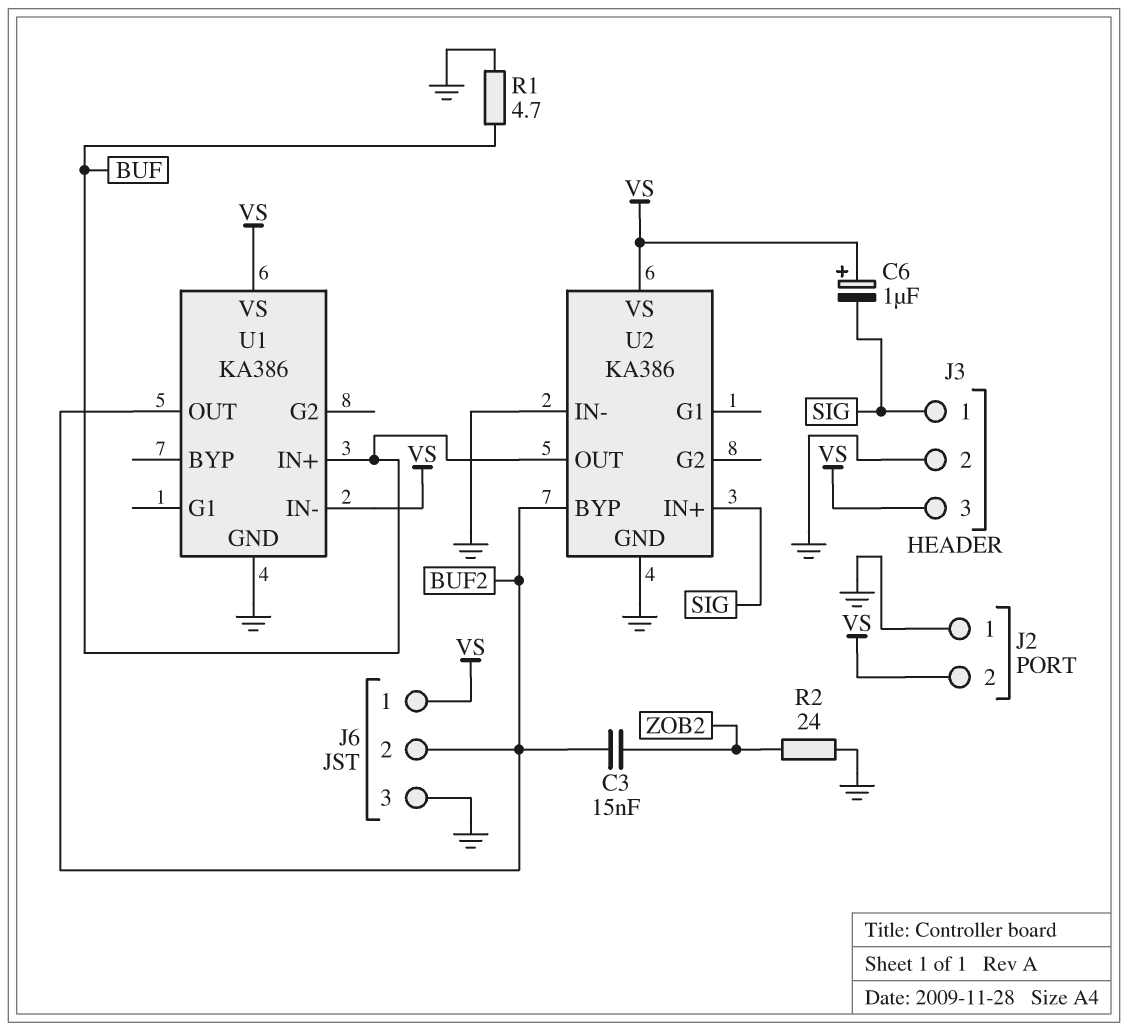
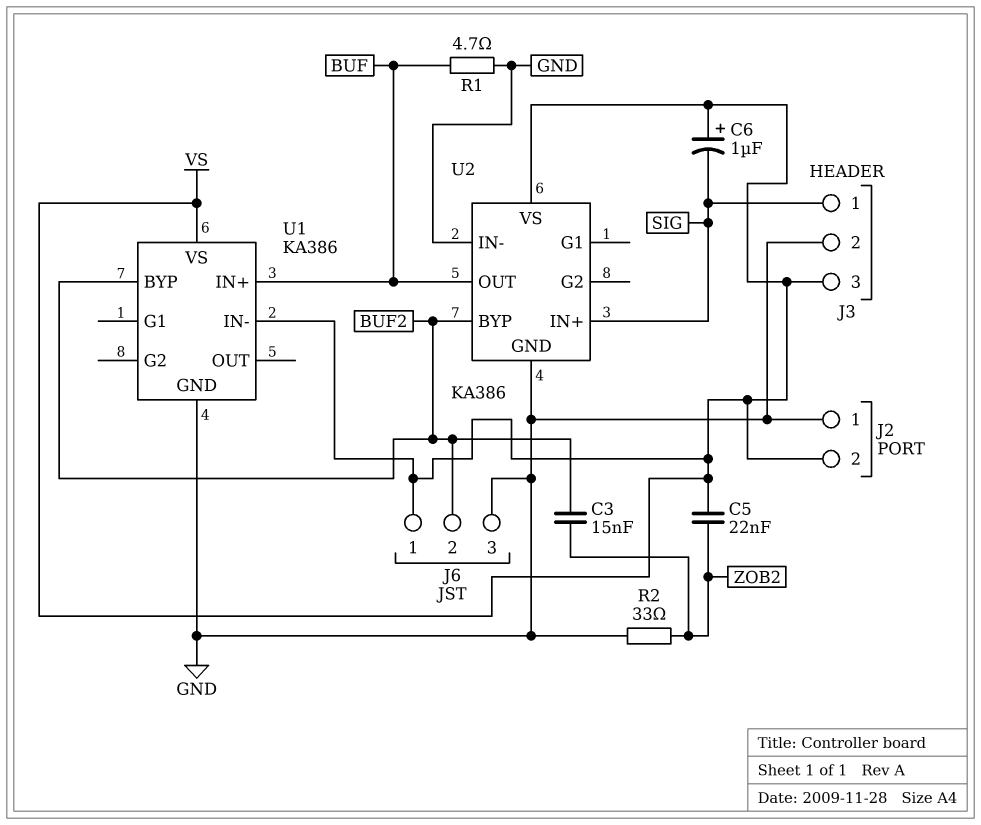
C5: none -> 22nF (VS, ZOB2)
R2: 24 (GND, ZOB2) -> 33 (GND, ZOB2)
U1 pin BYP: none -> BUF2
U1 pin OUT: BUF2 -> none

